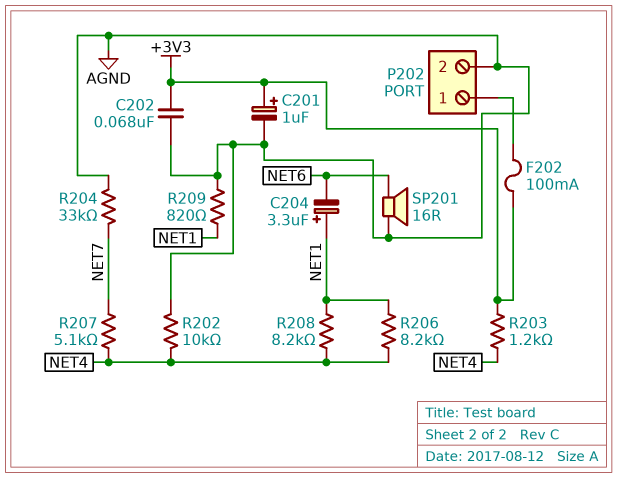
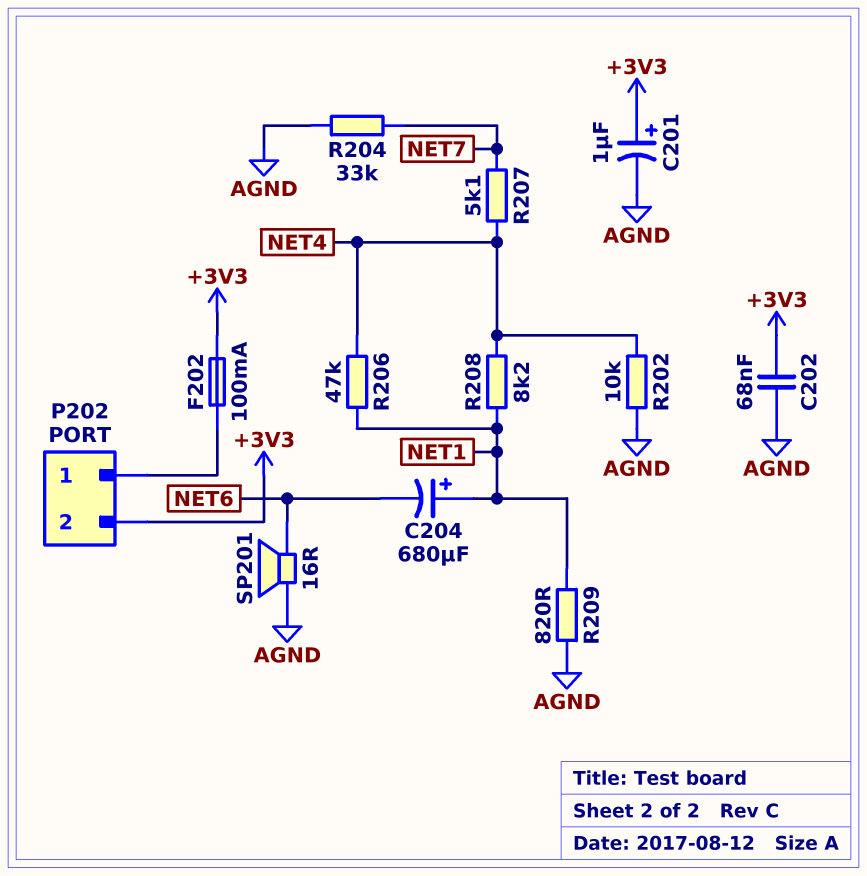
C204: 3.3uF (plus NET1, minus NET6) -> 680uF (plus NET1, minus NET6)
P202 pin 2: AGND -> +3V3
R203: 1.2k (+3V3, NET4) -> none
R206: 8.2k (NET1, NET4) -> 47k (NET1, NET4)

